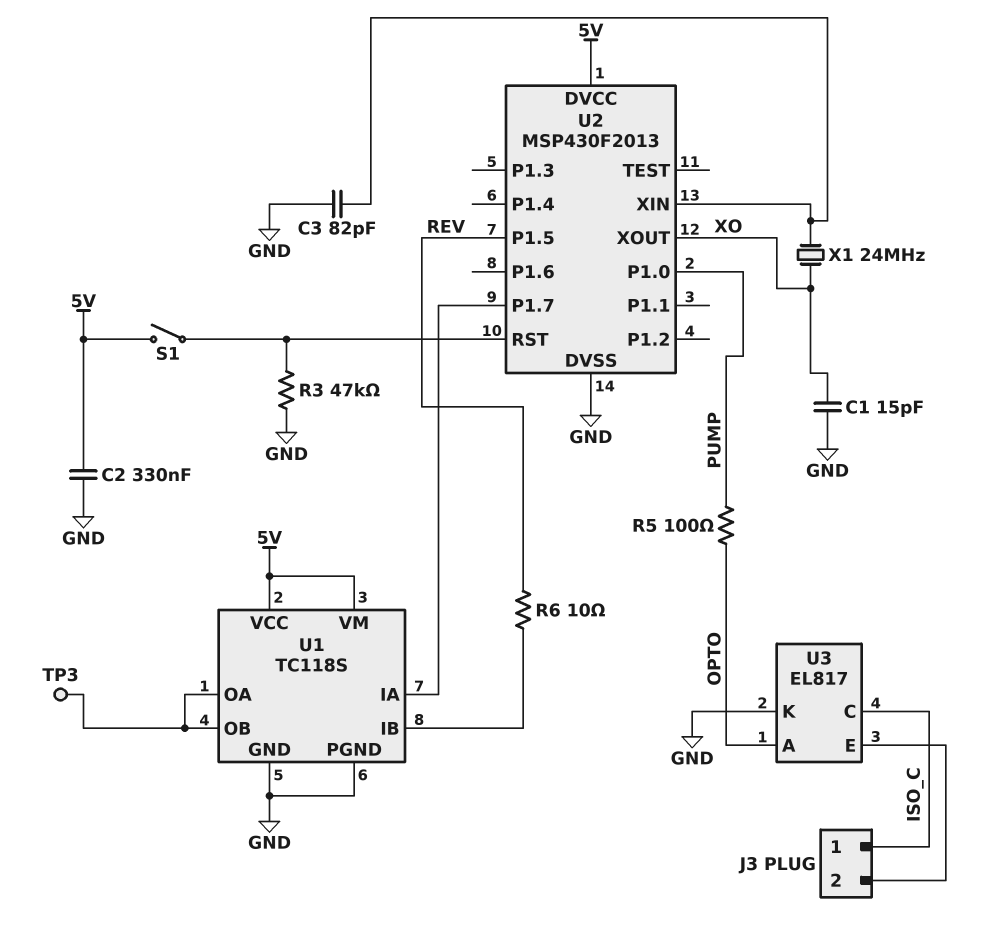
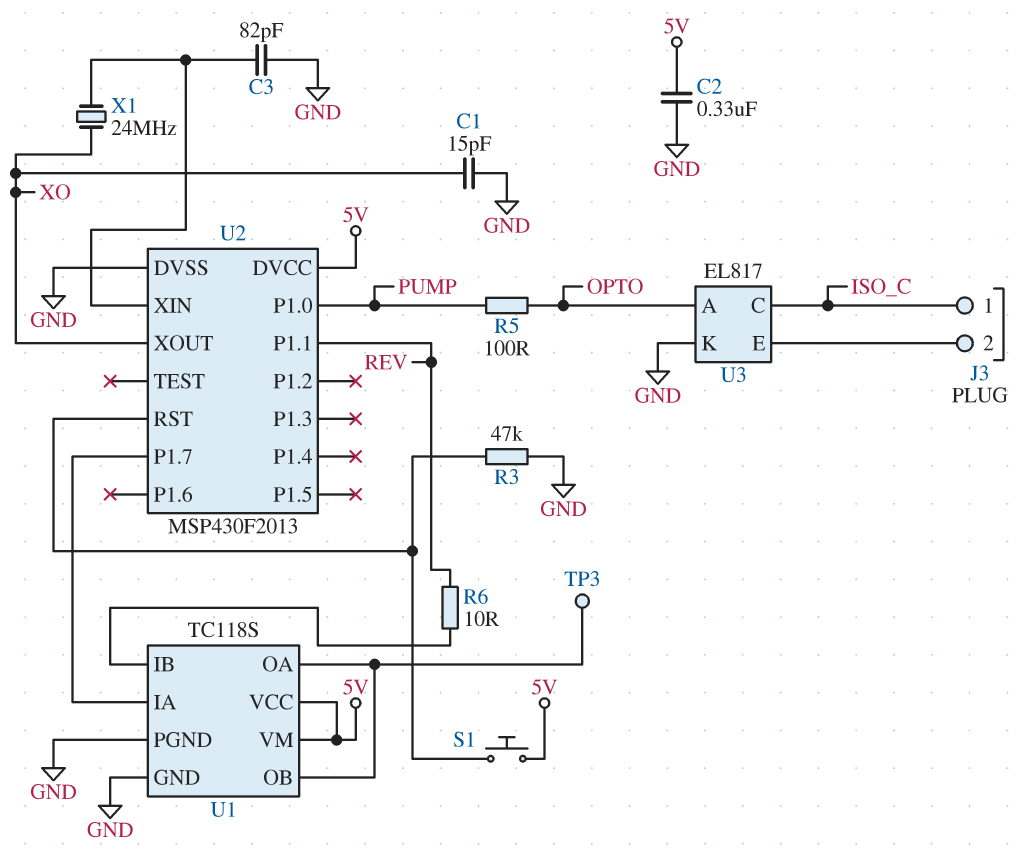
S1: switch (5V, U2/RST) -> button (5V, U2/RST)
U2 pin P1.1: none -> REV
U2 pin P1.5: REV -> none

